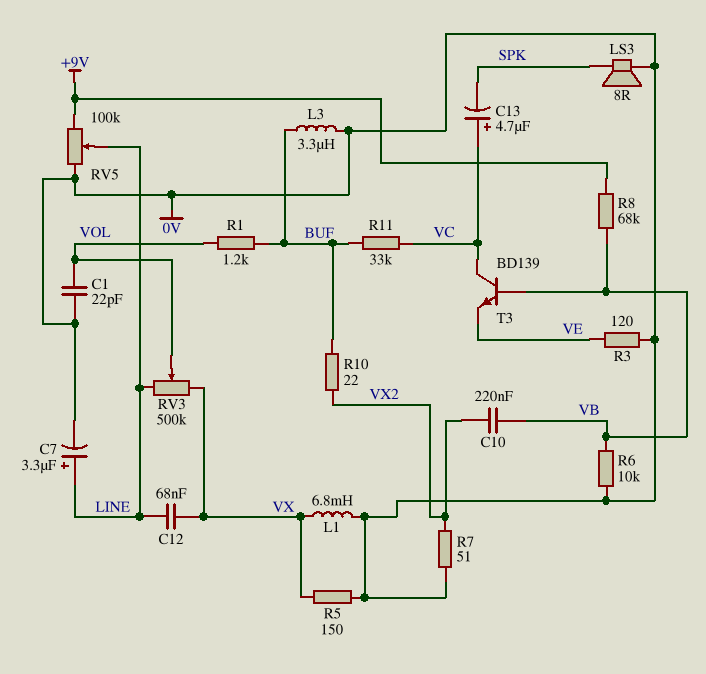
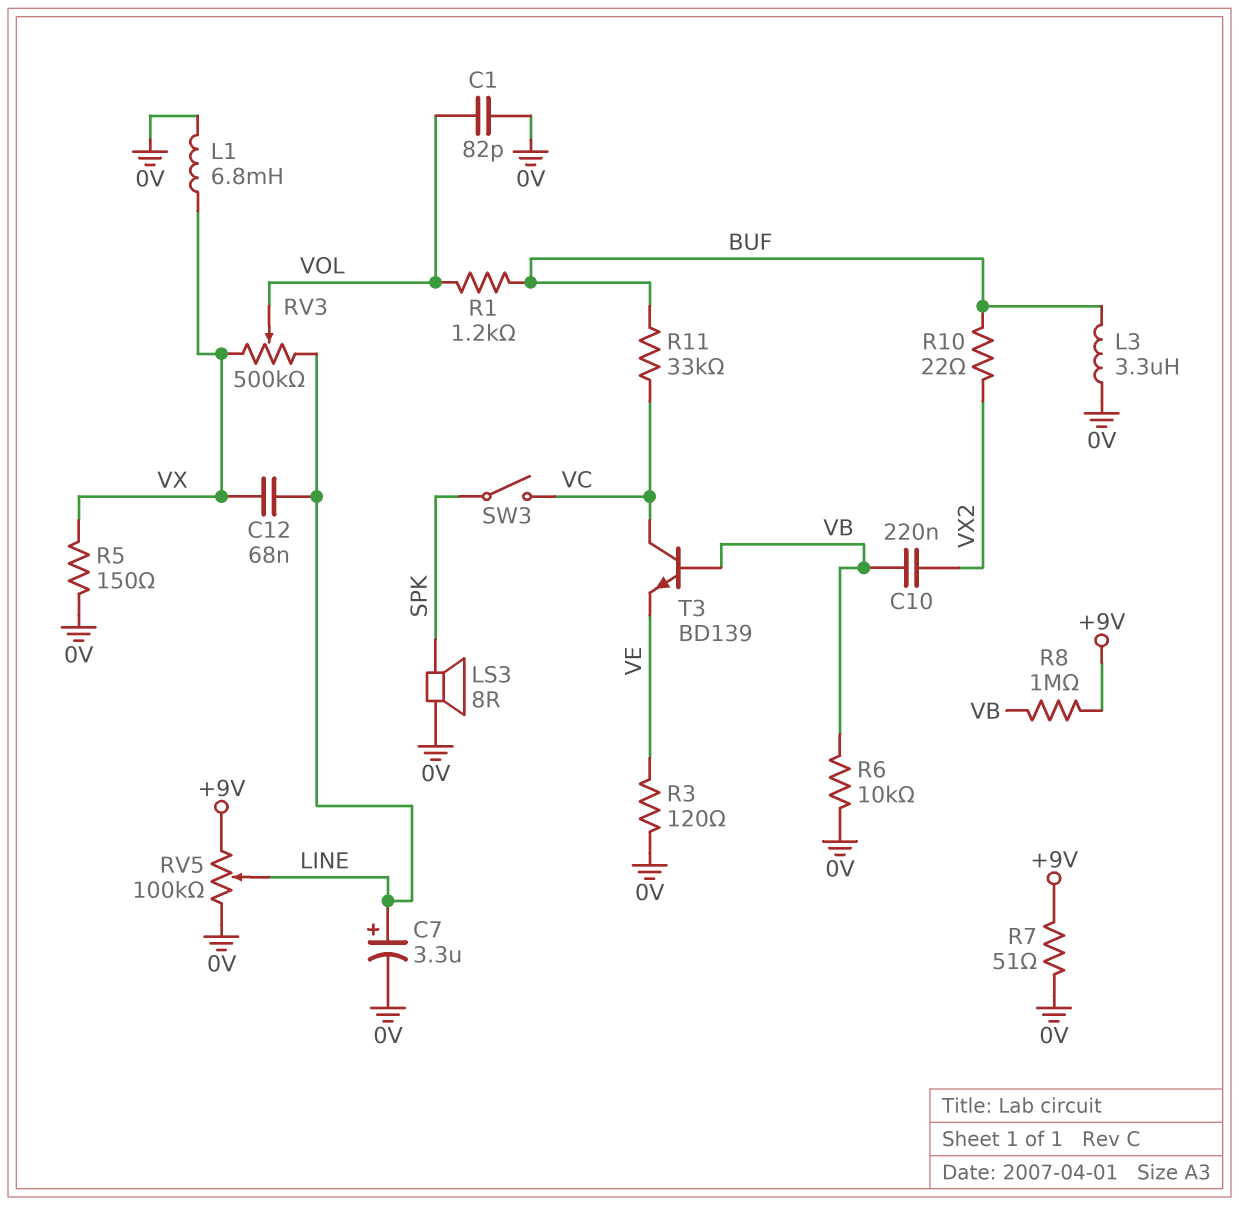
C1: 22pF (0V, VOL) -> 82pF (0V, VOL)
C13: 4.7uF (plus VC, minus SPK) -> none
R7: 51 (0V, VX2) -> 51 (+9V, 0V)
R8: 68k (+9V, VB) -> 1M (+9V, VB)
SW3: none -> switch (SPK, VC)

